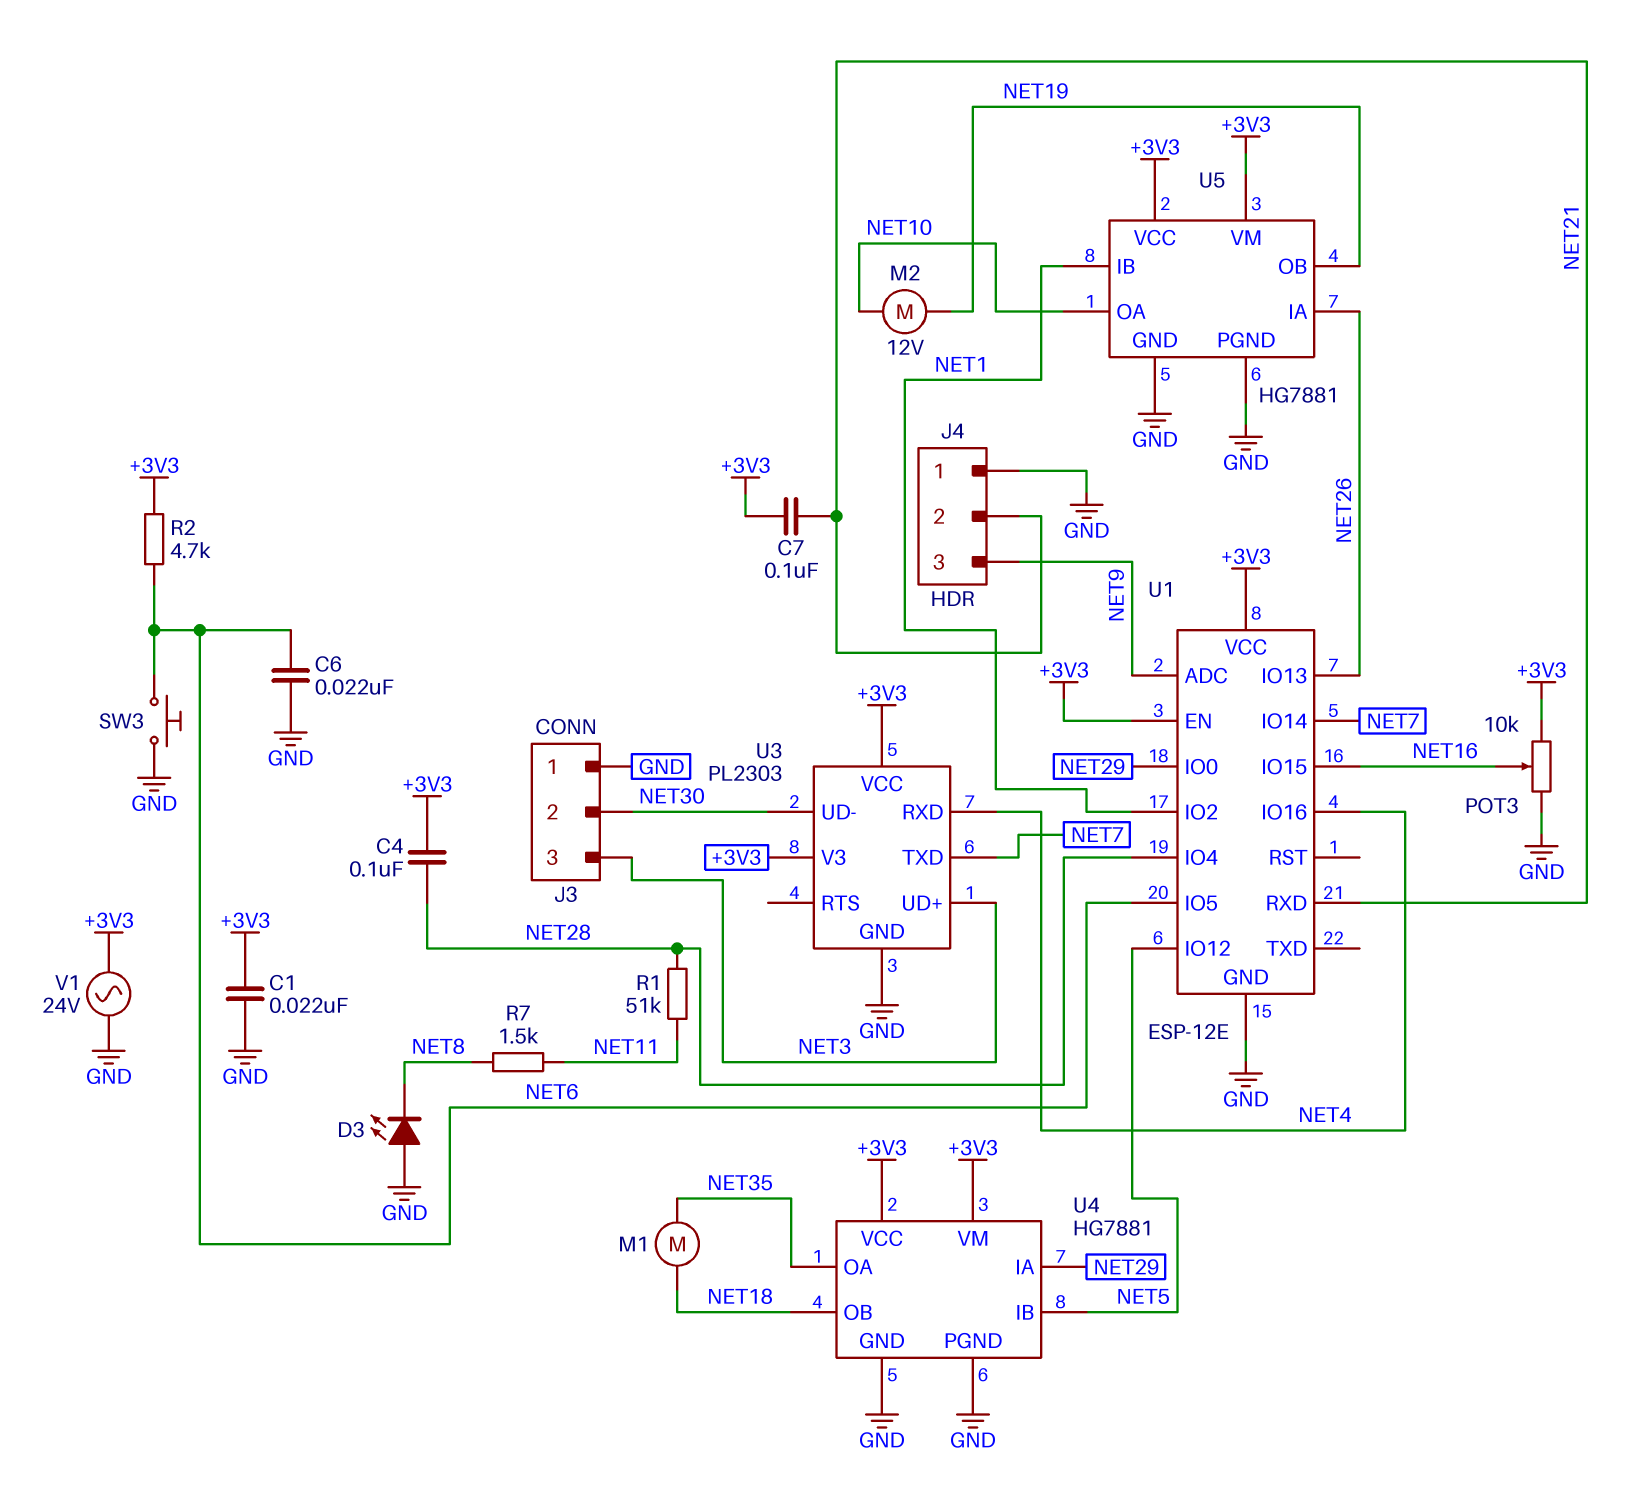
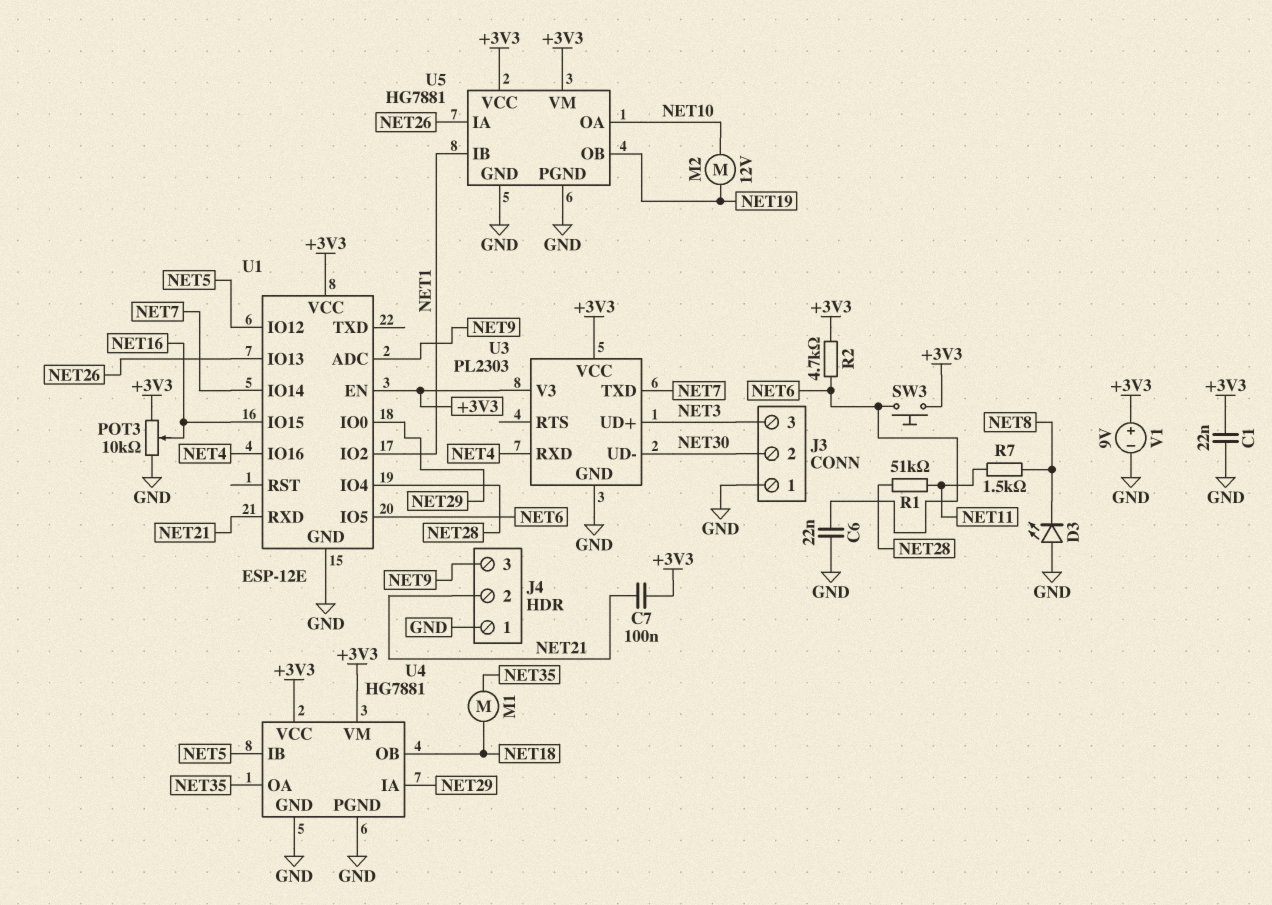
C4: 100nF (+3V3, NET28) -> none
SW3: button (GND, NET6) -> button (+3V3, NET6)
V1: AC 24V (+3V3, GND) -> 9V (plus +3V3, minus GND)

